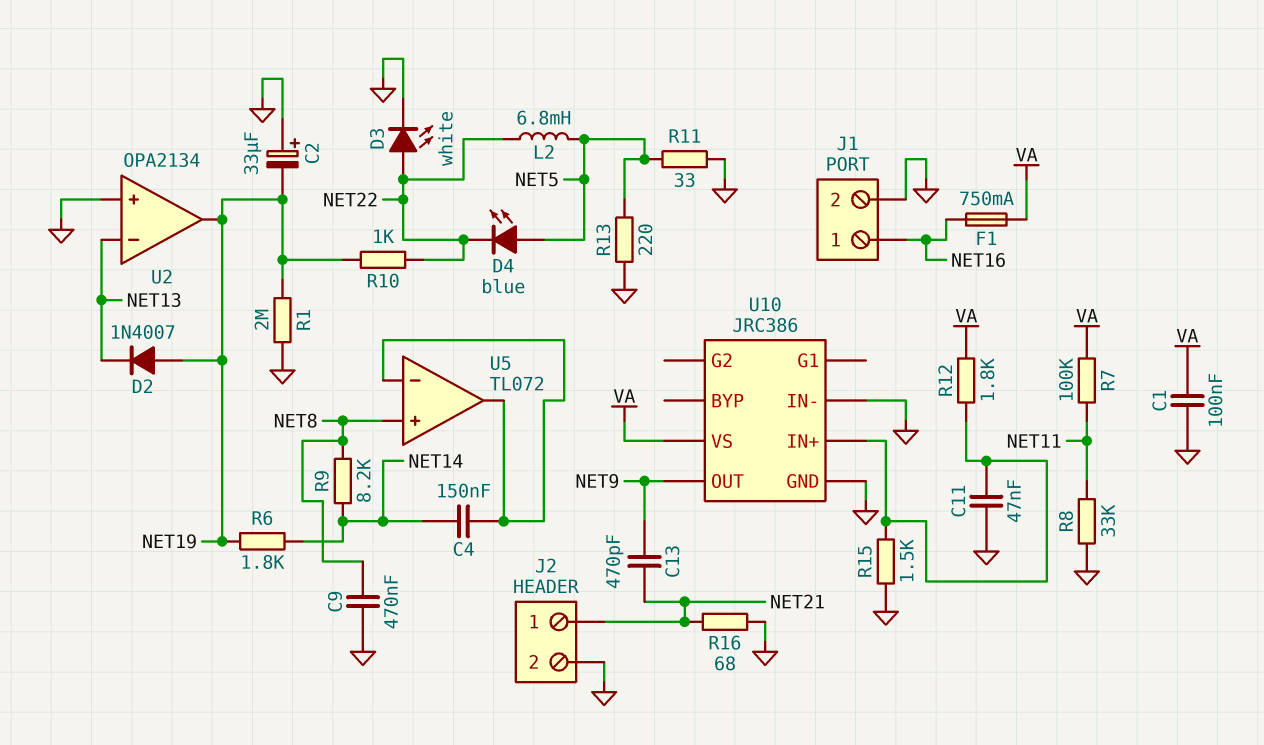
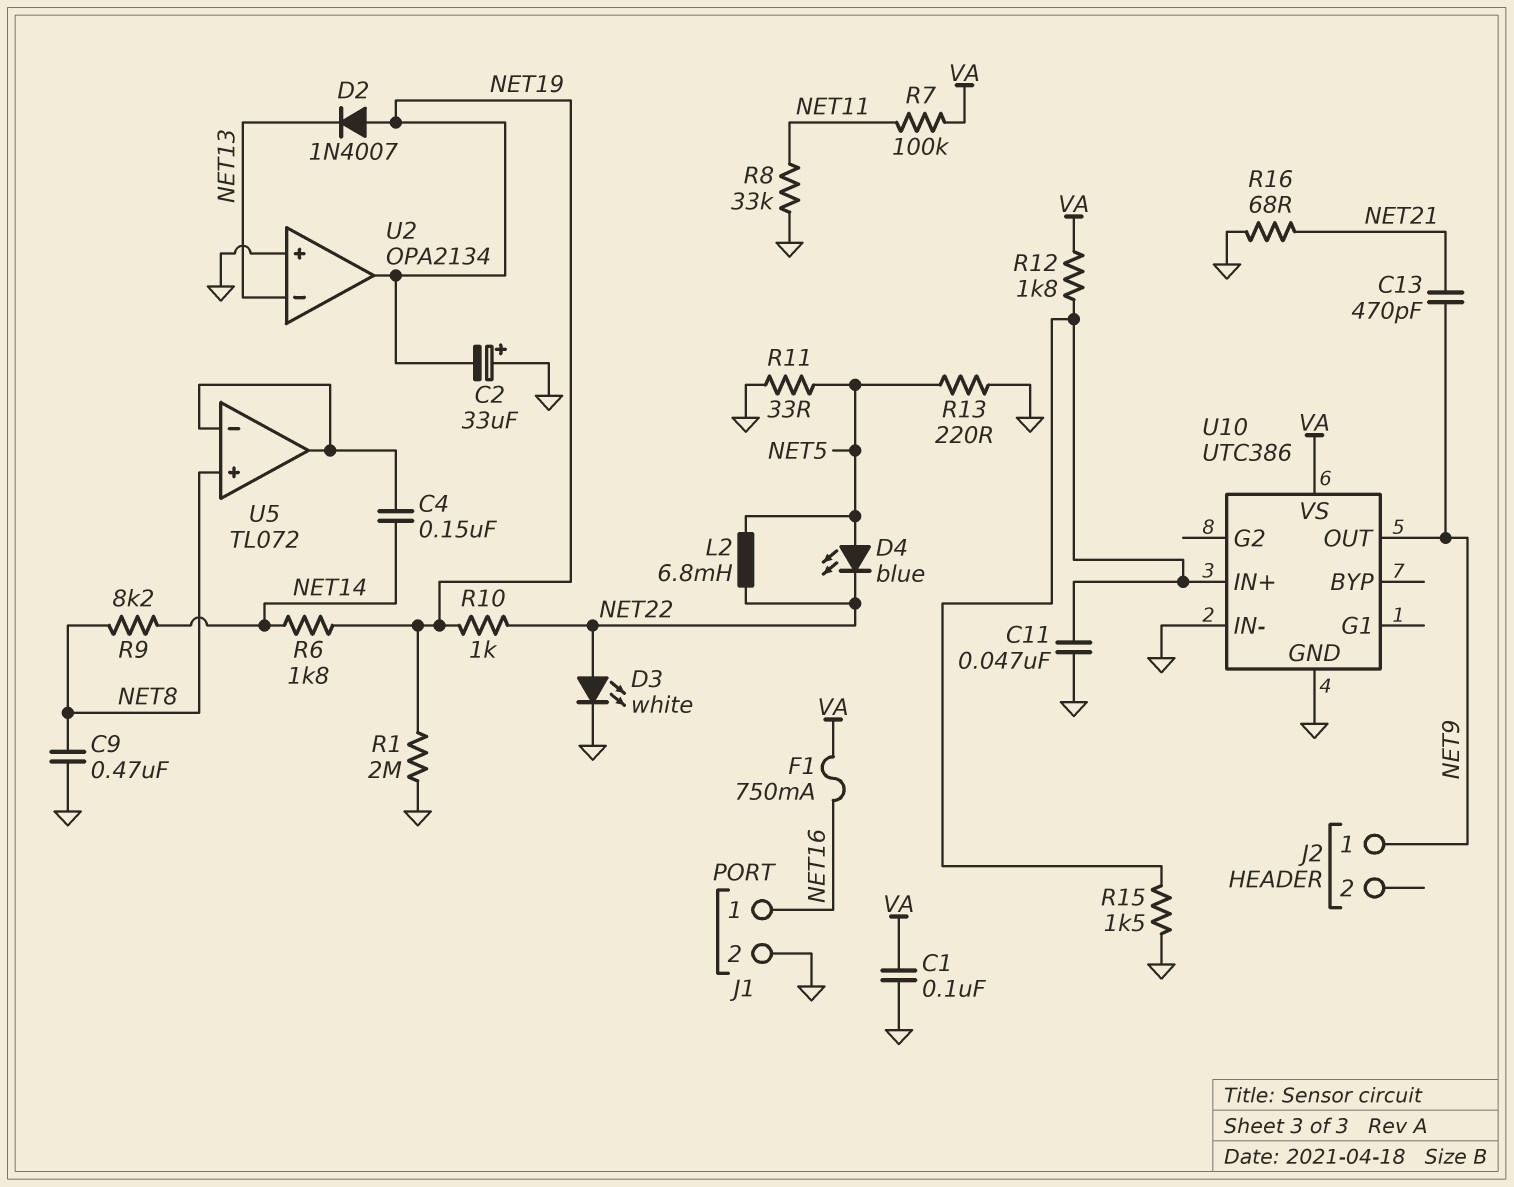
J2 pin 1: NET21 -> NET9
J2 pin 2: GND -> none
U10: JRC386 -> UTC386

